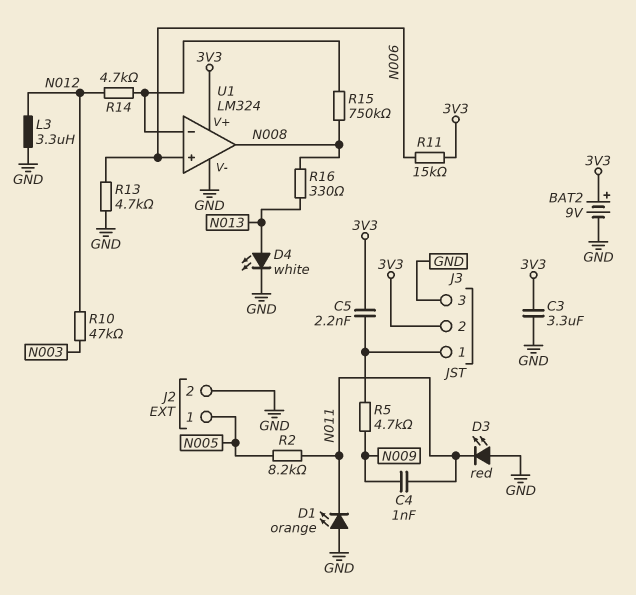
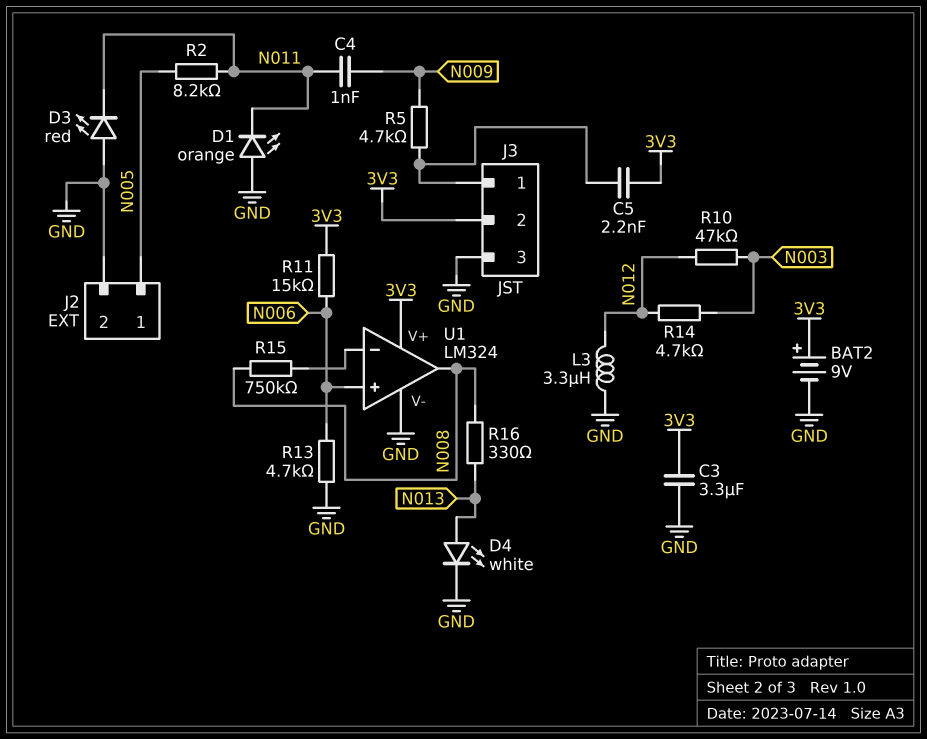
R14: 4.7k (N012, U1/in-) -> 4.7k (N003, N012)

